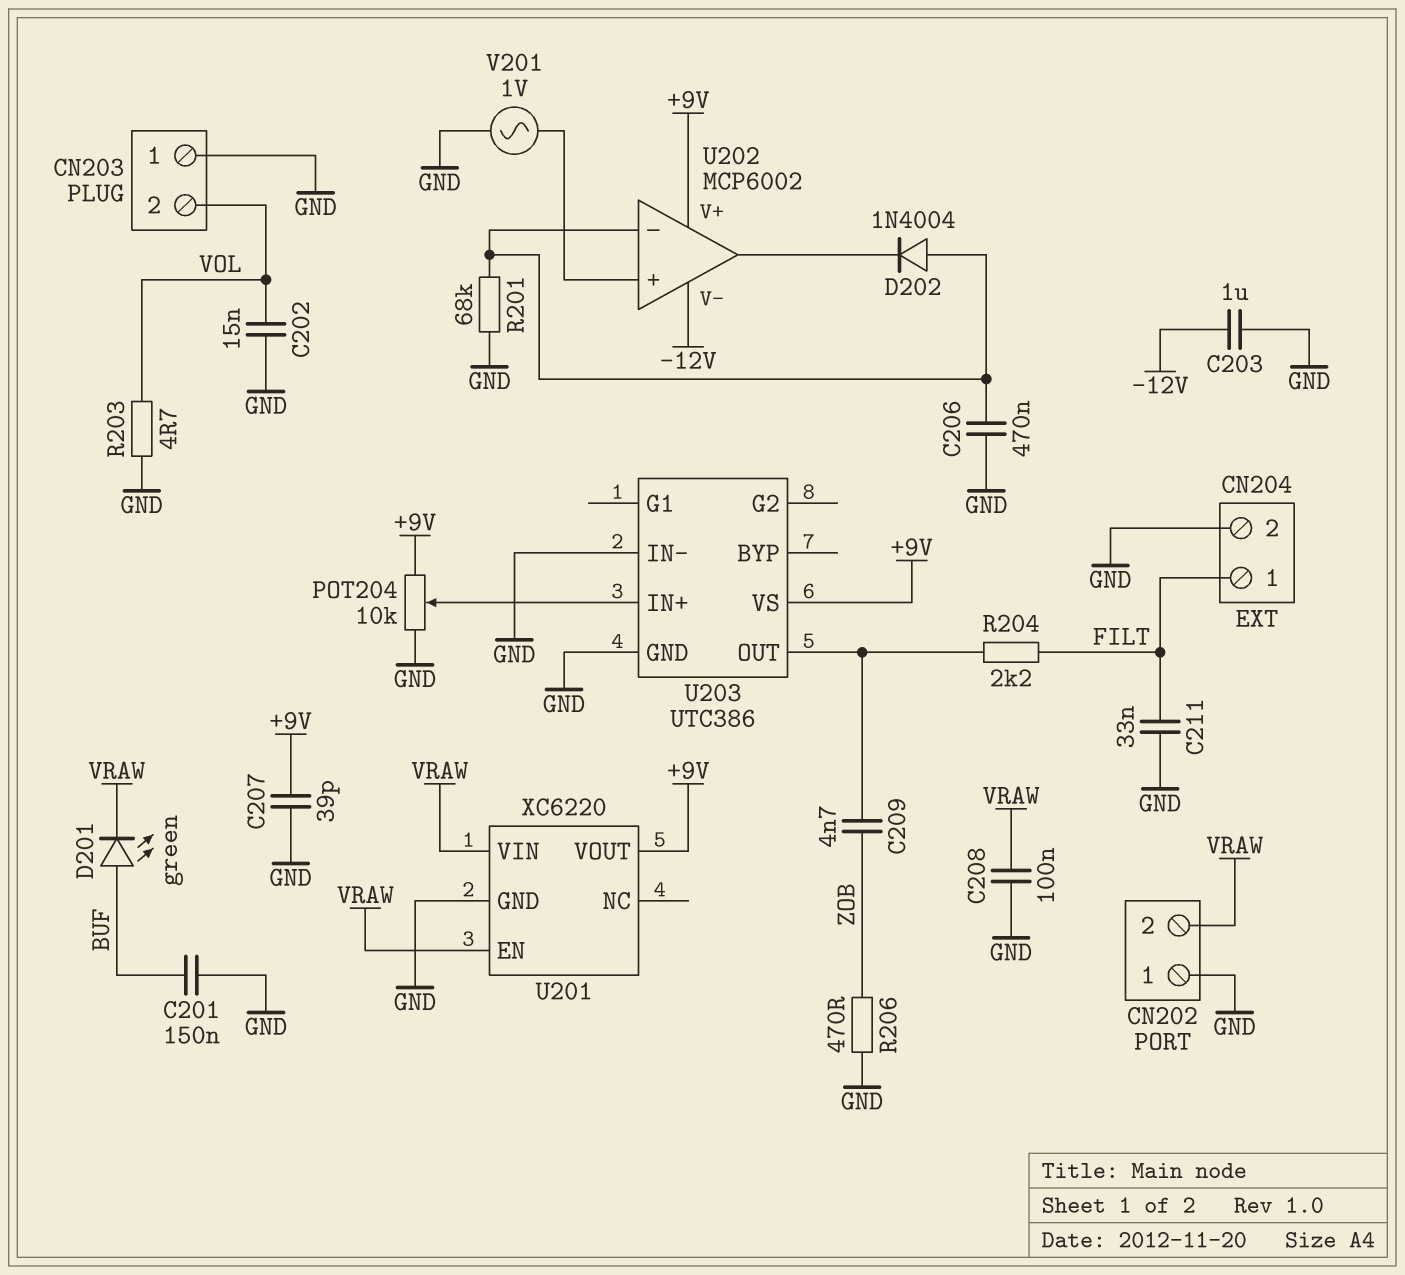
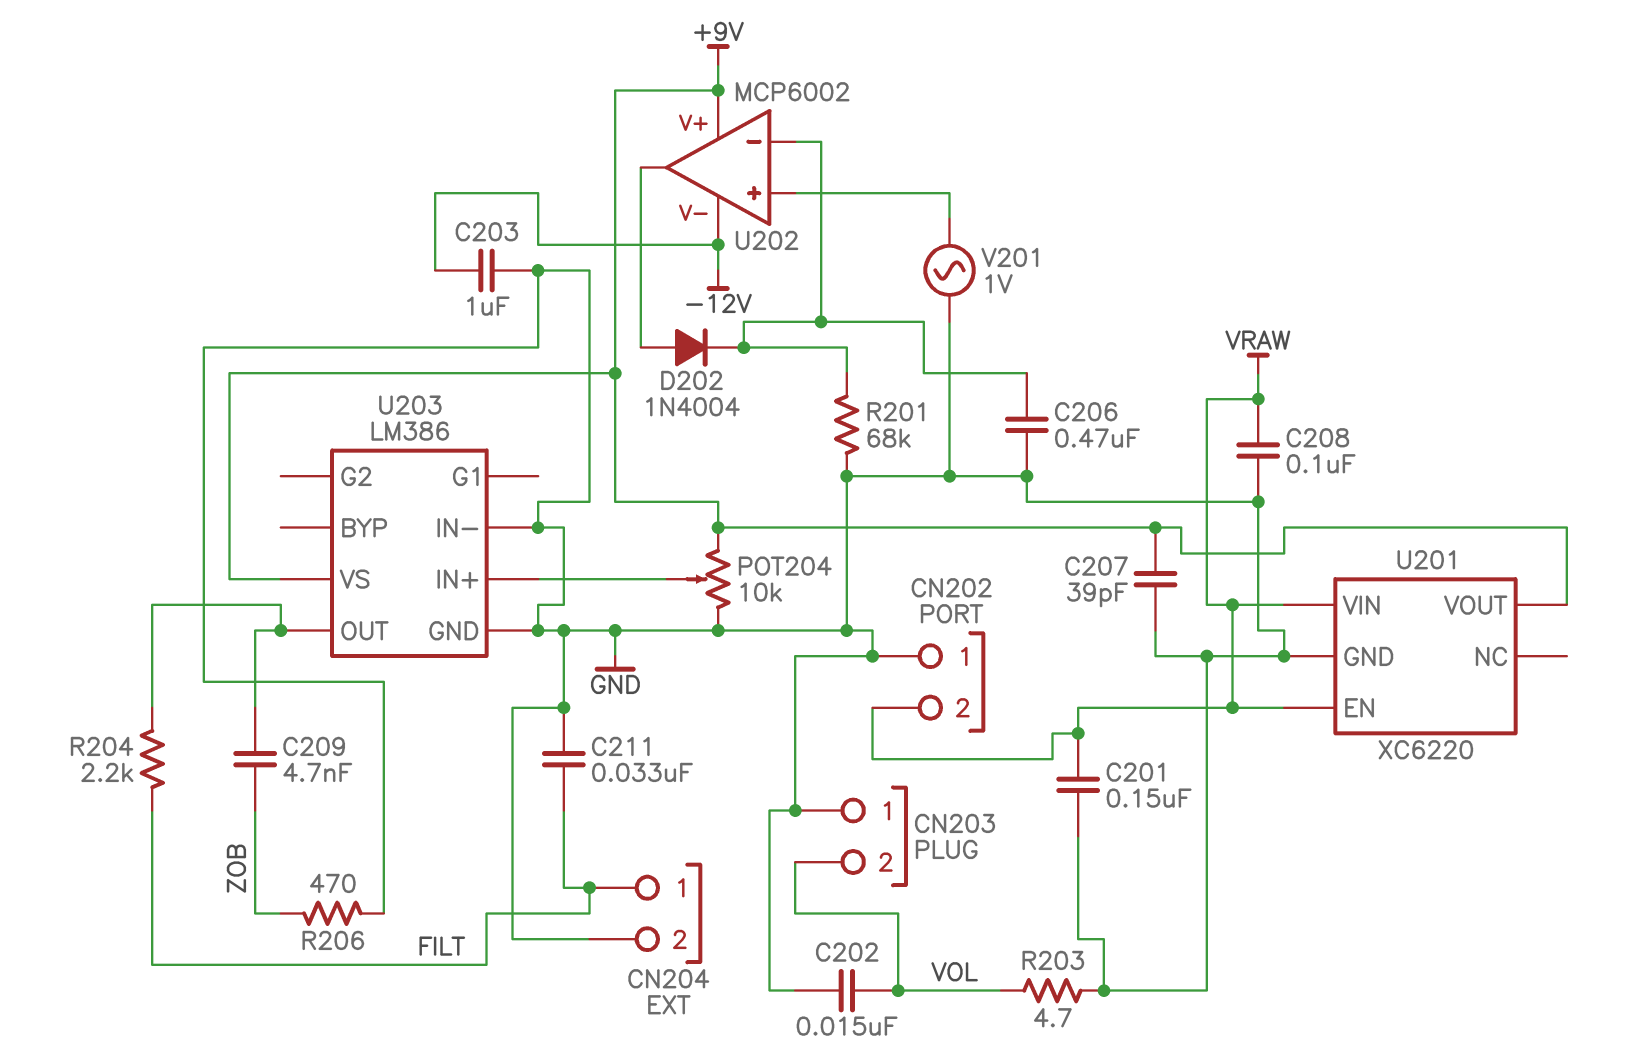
C201: 150nF (BUF, GND) -> 150nF (GND, VRAW)
D201: LED green (A BUF, K VRAW) -> none
D202: diode 1N4004 (A U202/in-, K U202/out) -> diode 1N4004 (A U202/out, K U202/in-)
U203: UTC386 -> LM386

